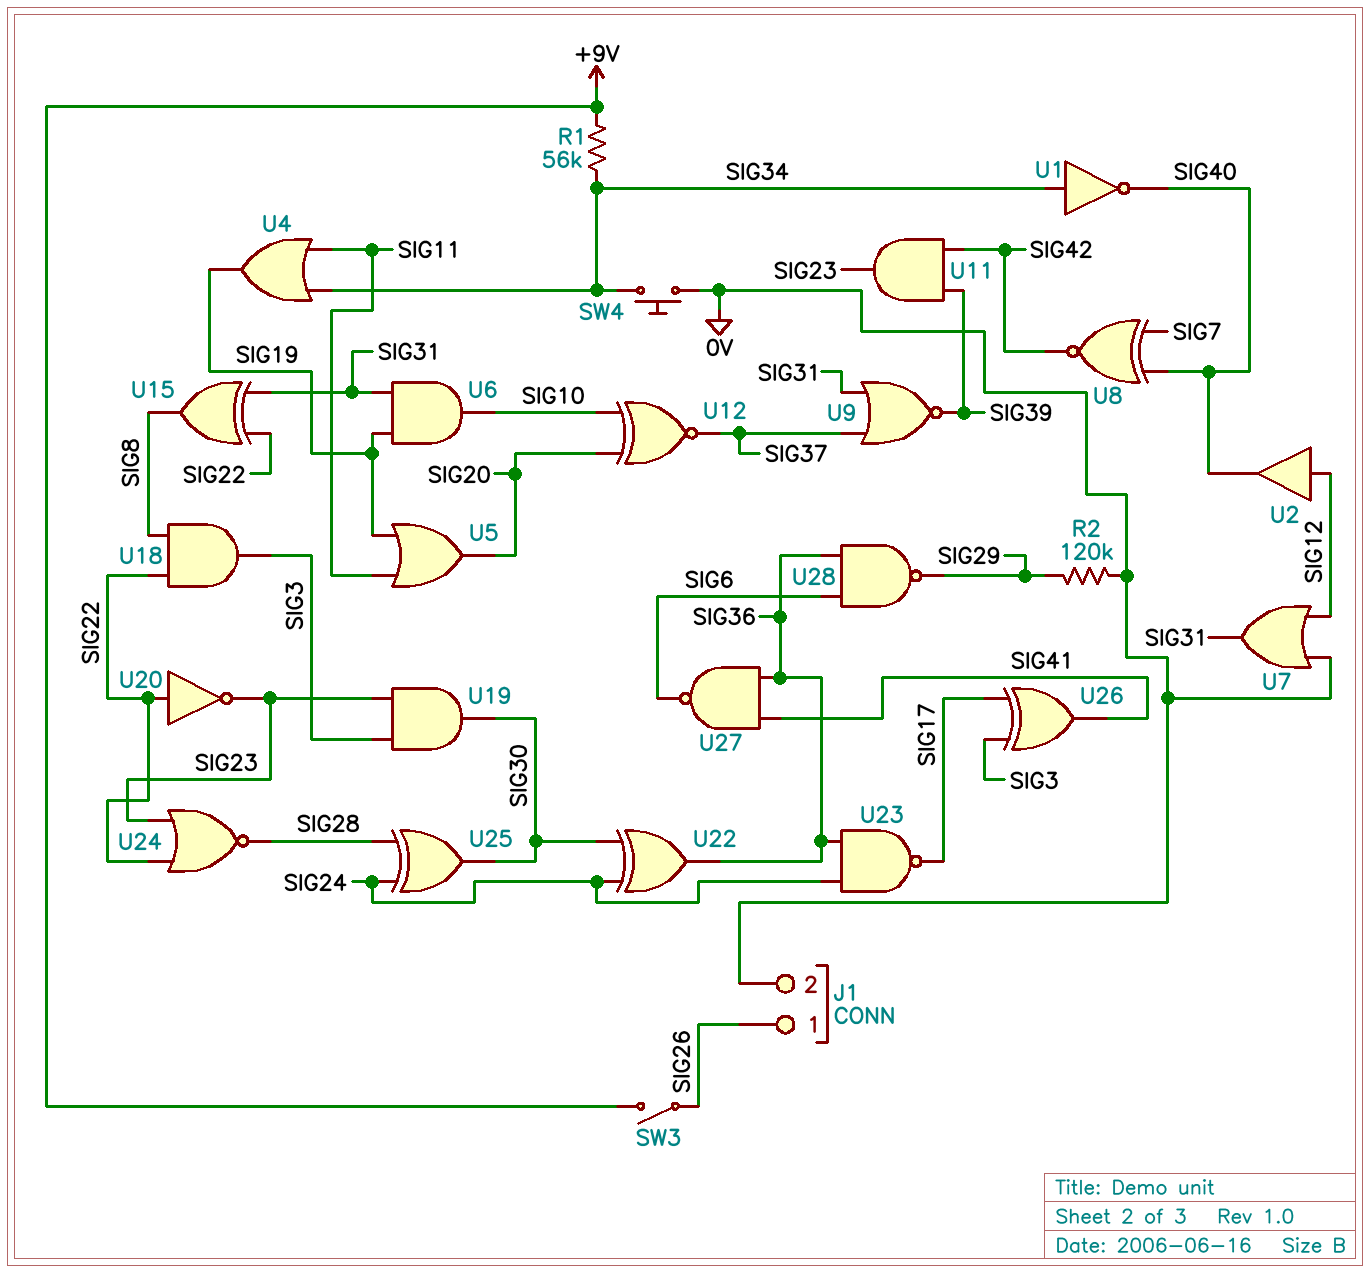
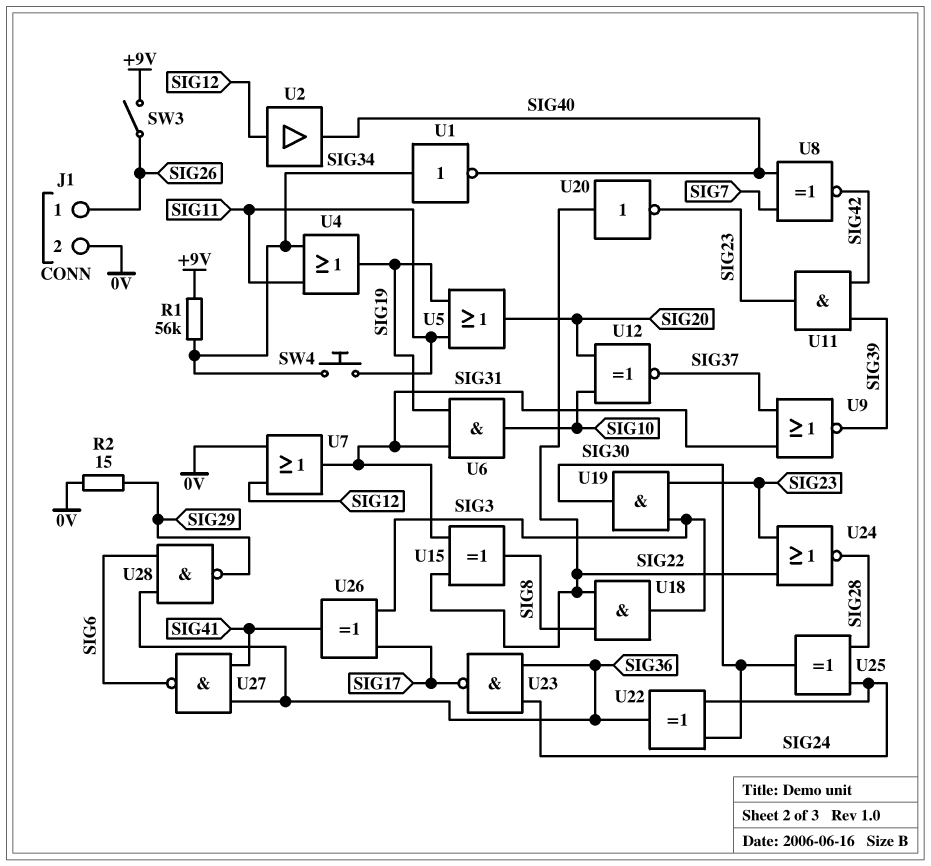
R2: 120k (0V, SIG29) -> 15 (0V, SIG29)
SW4: button (0V, SIG34) -> button (SIG11, SIG34)

